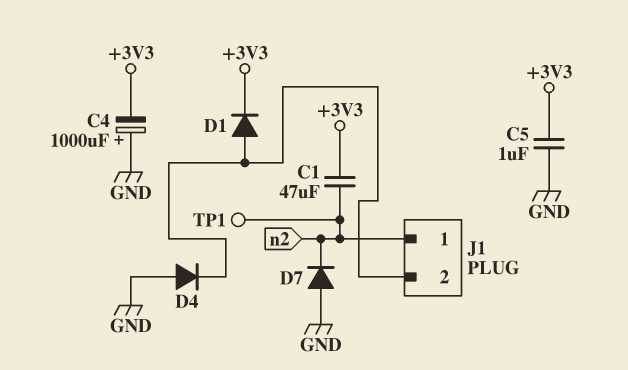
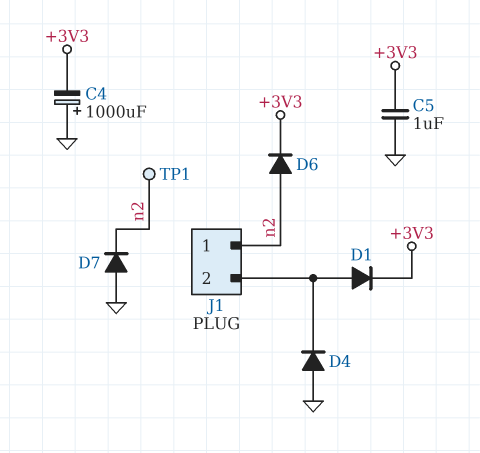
C1: 47uF (+3V3, n2) -> none
D6: none -> diode (A n2, K +3V3)

